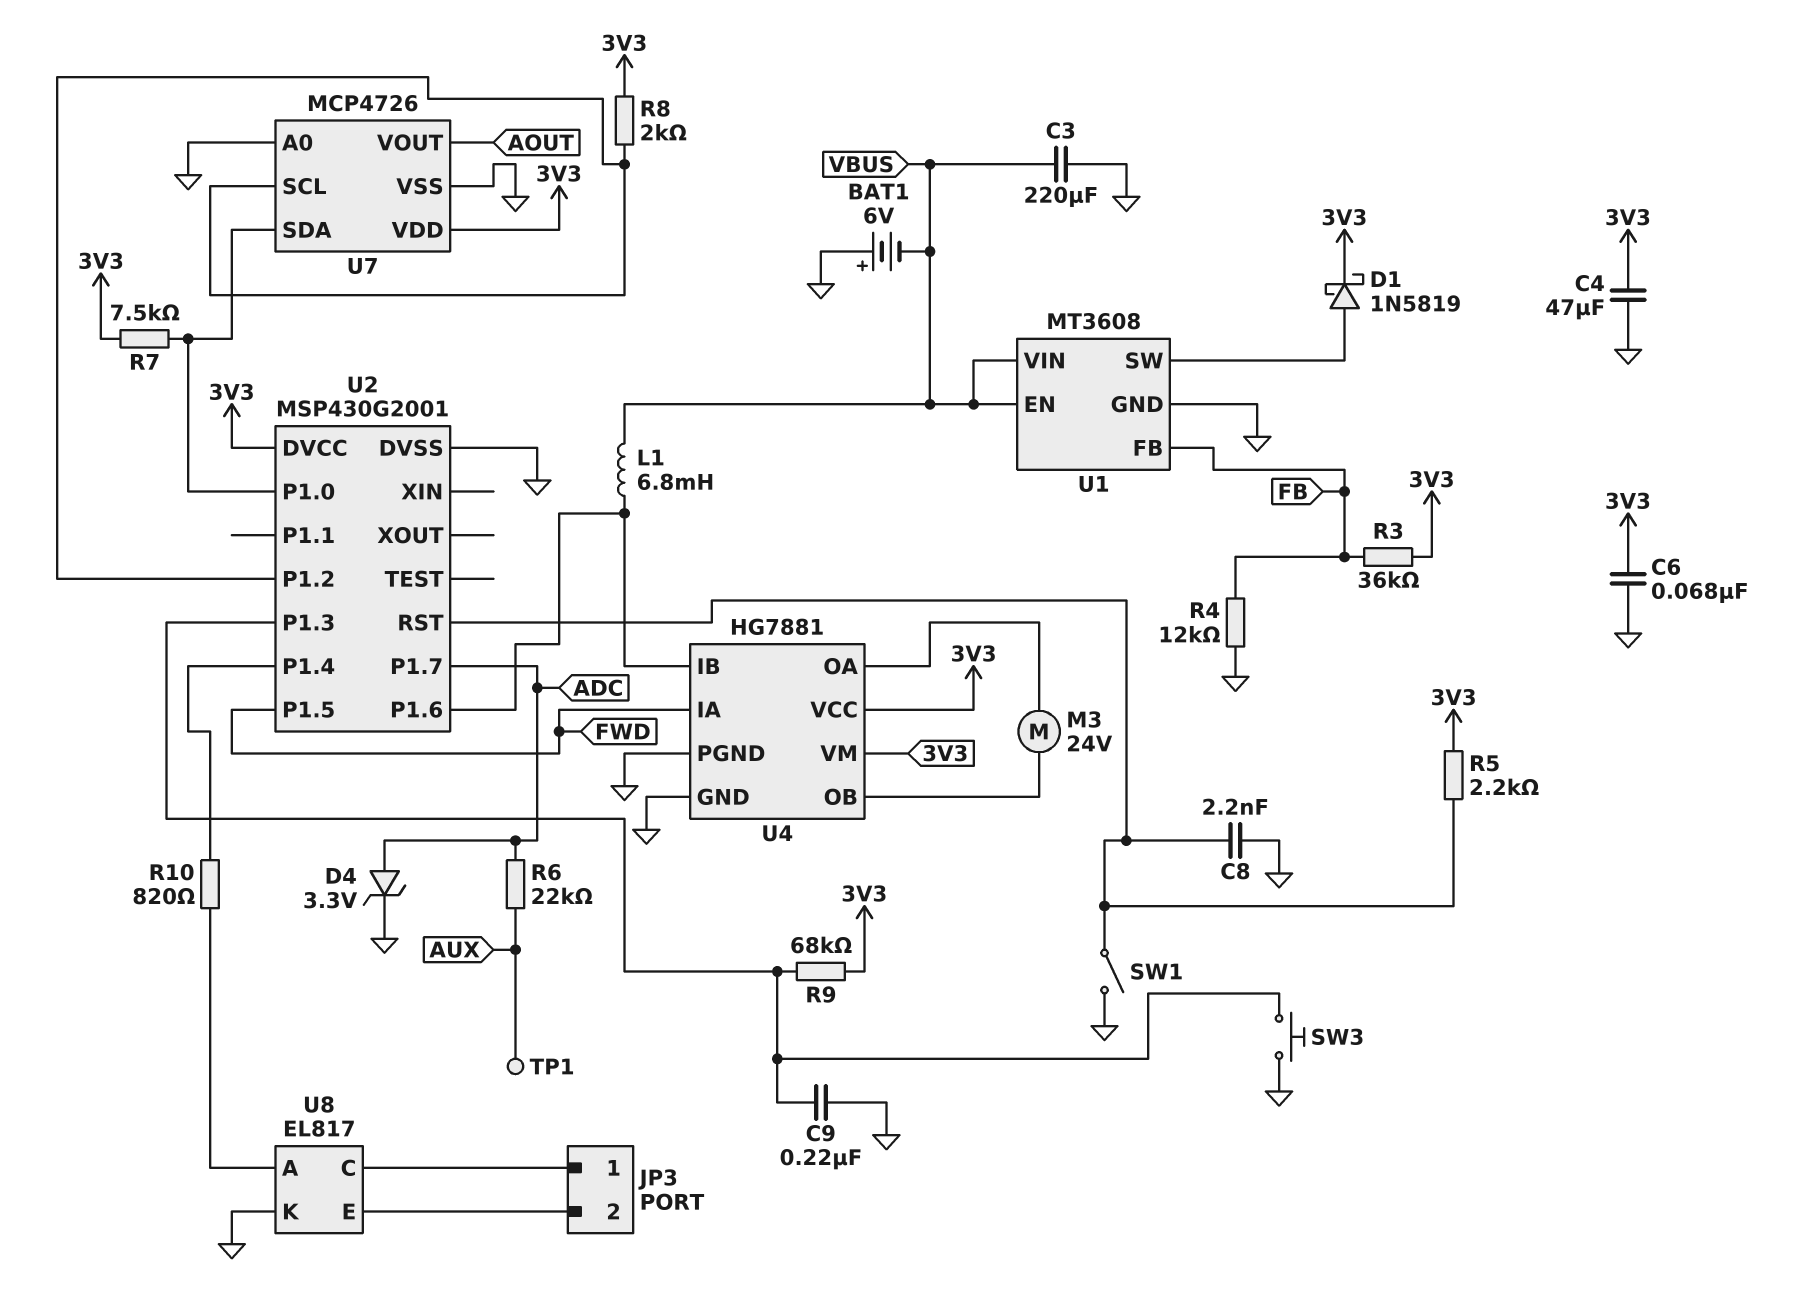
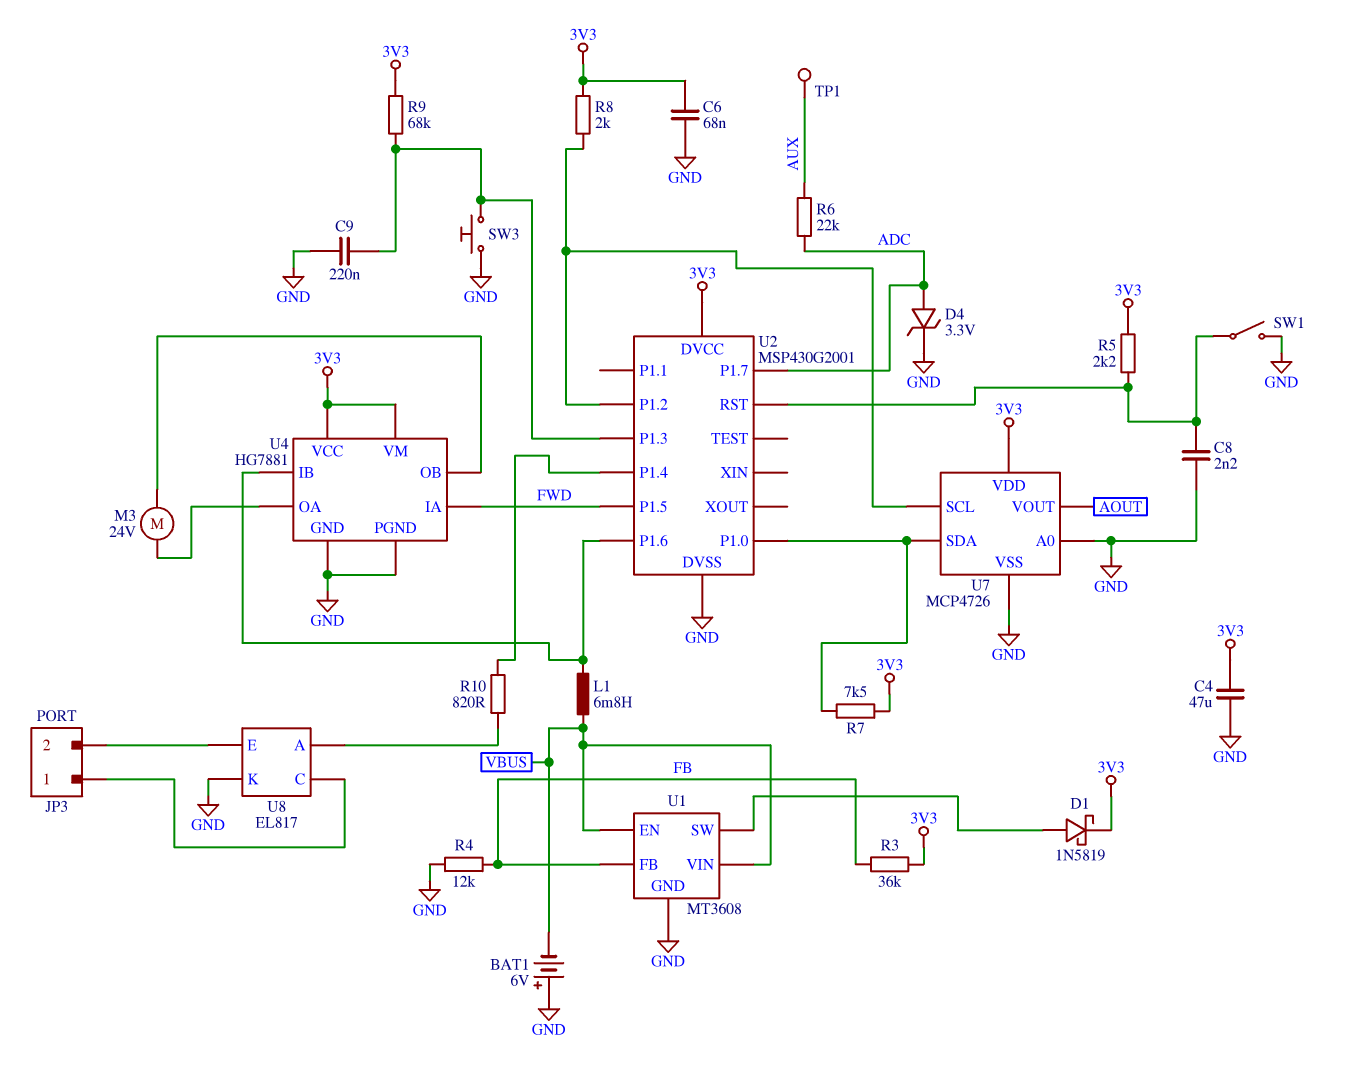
C3: 220uF (GND, VBUS) -> none

